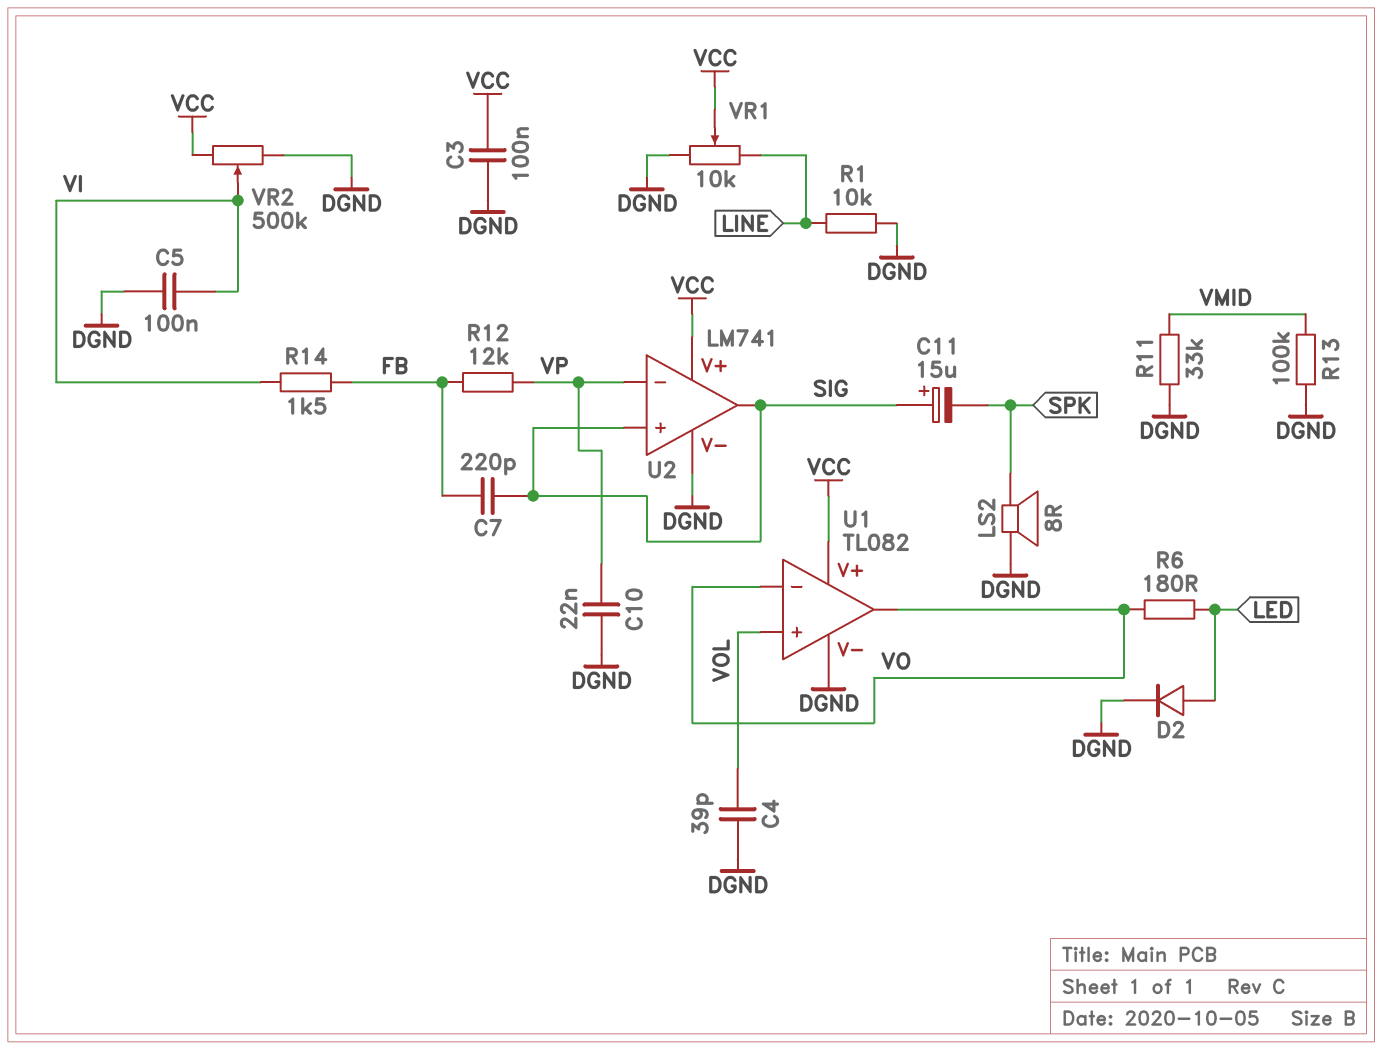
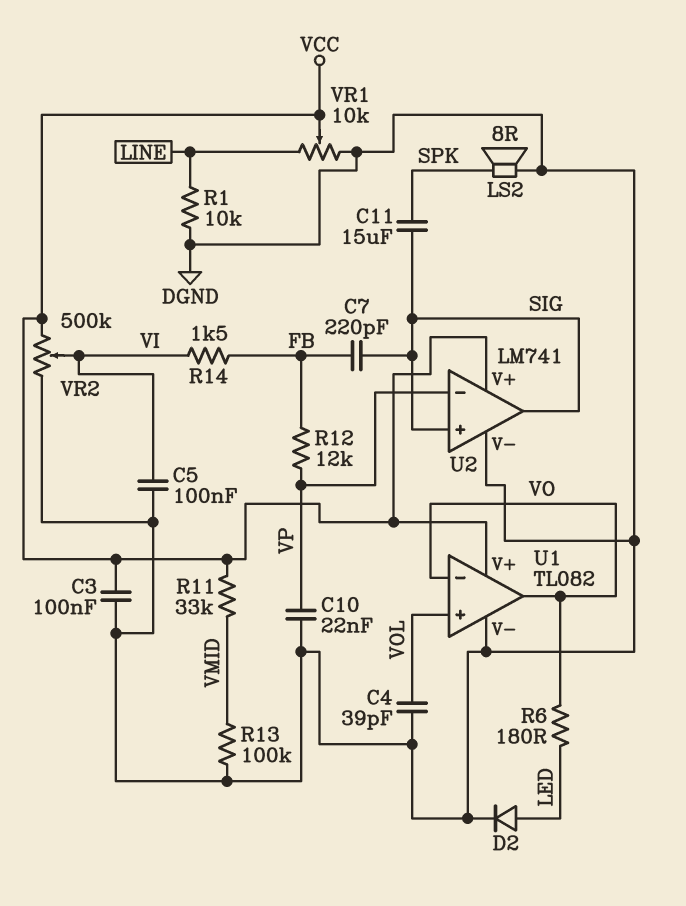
C11: 15uF (plus SIG, minus SPK) -> 15uF (SIG, SPK)
R11: 33k (DGND, VMID) -> 33k (VCC, VMID)

